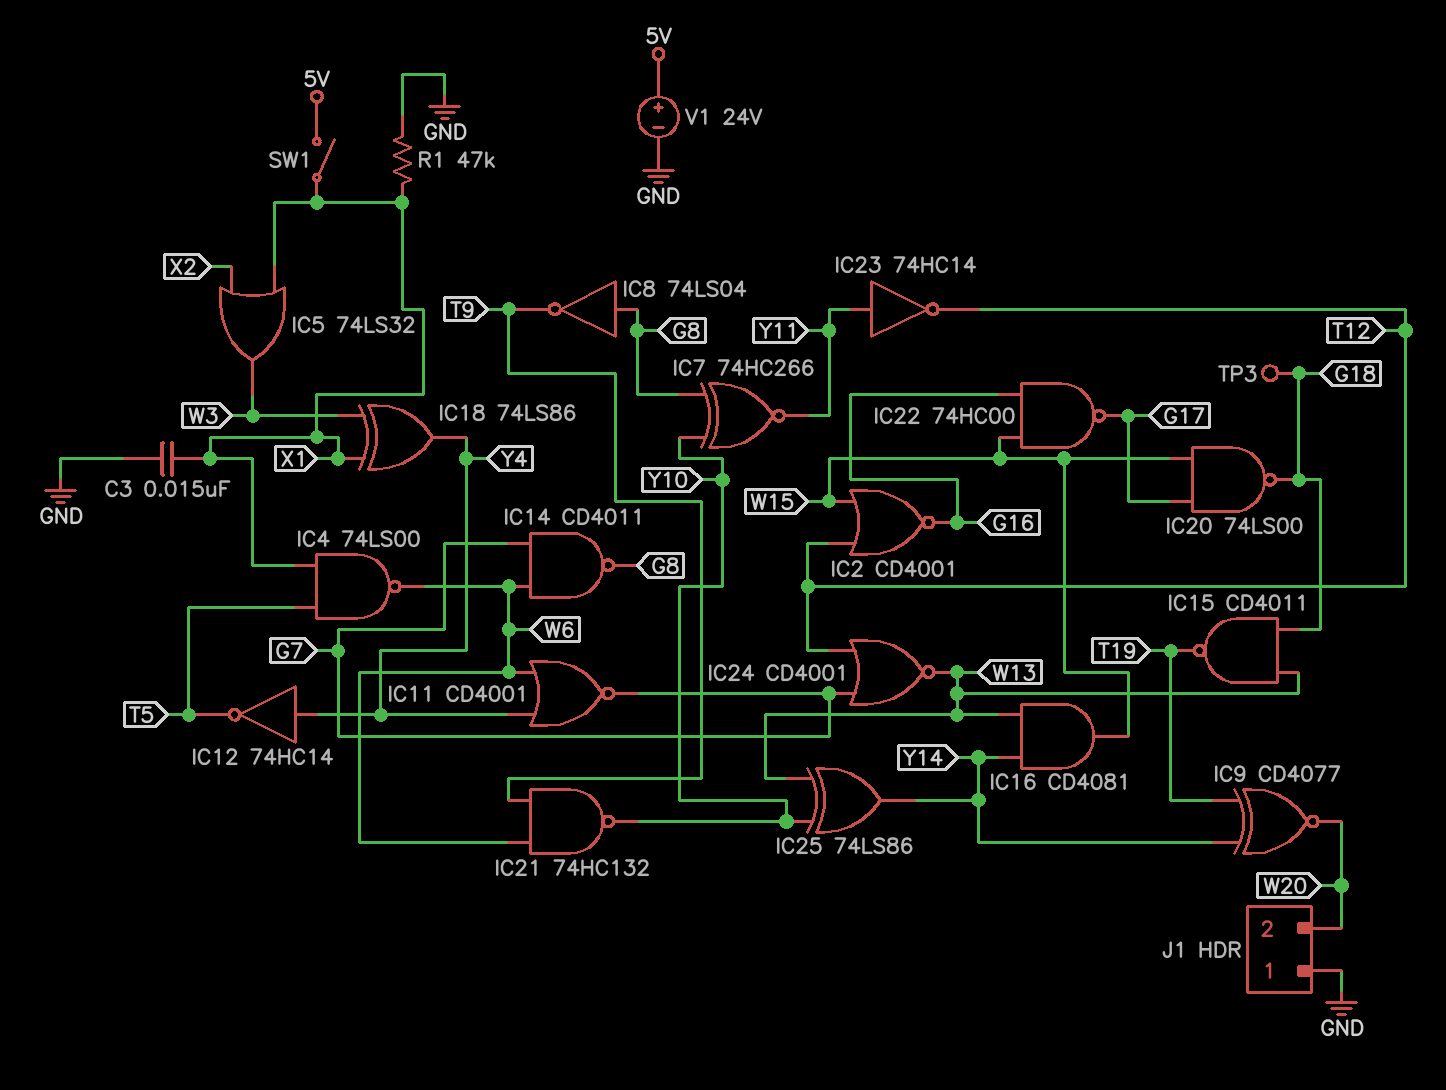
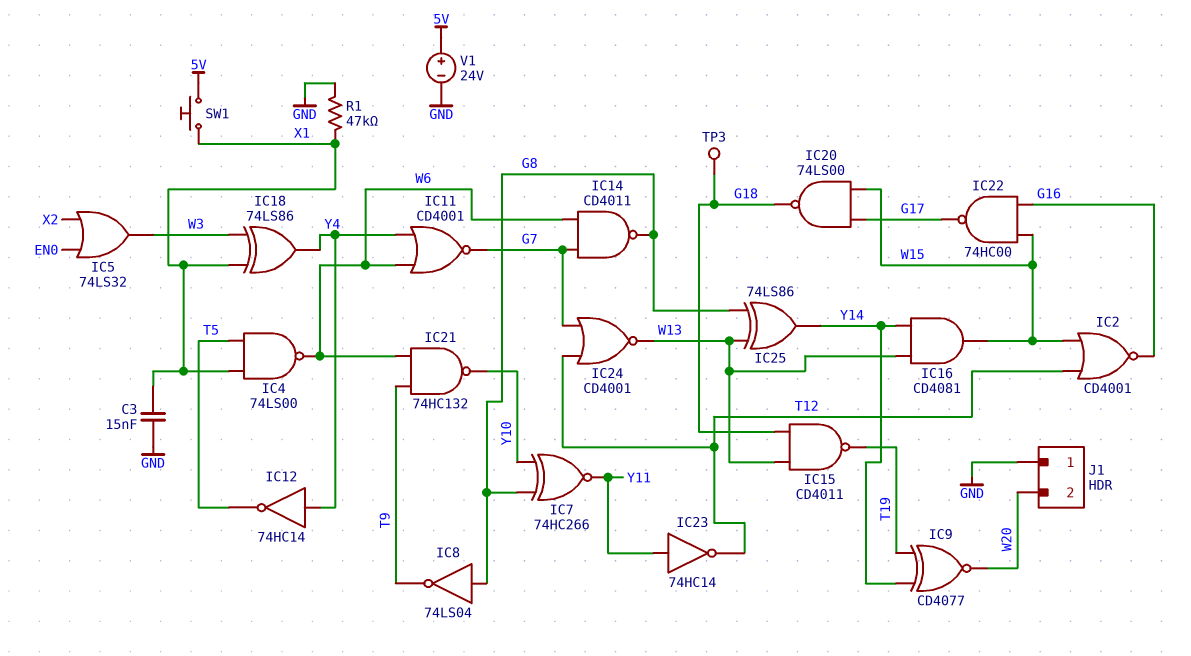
IC5: OR 74LS32 (in X1, in X2, out W3) -> OR 74LS32 (in EN0, in X2, out W3)
IC25: XOR 74LS86 (in W13, in Y10, out Y14) -> XOR 74LS86 (in G8, in W13, out Y14)
SW1: switch (5V, X1) -> button (5V, X1)

